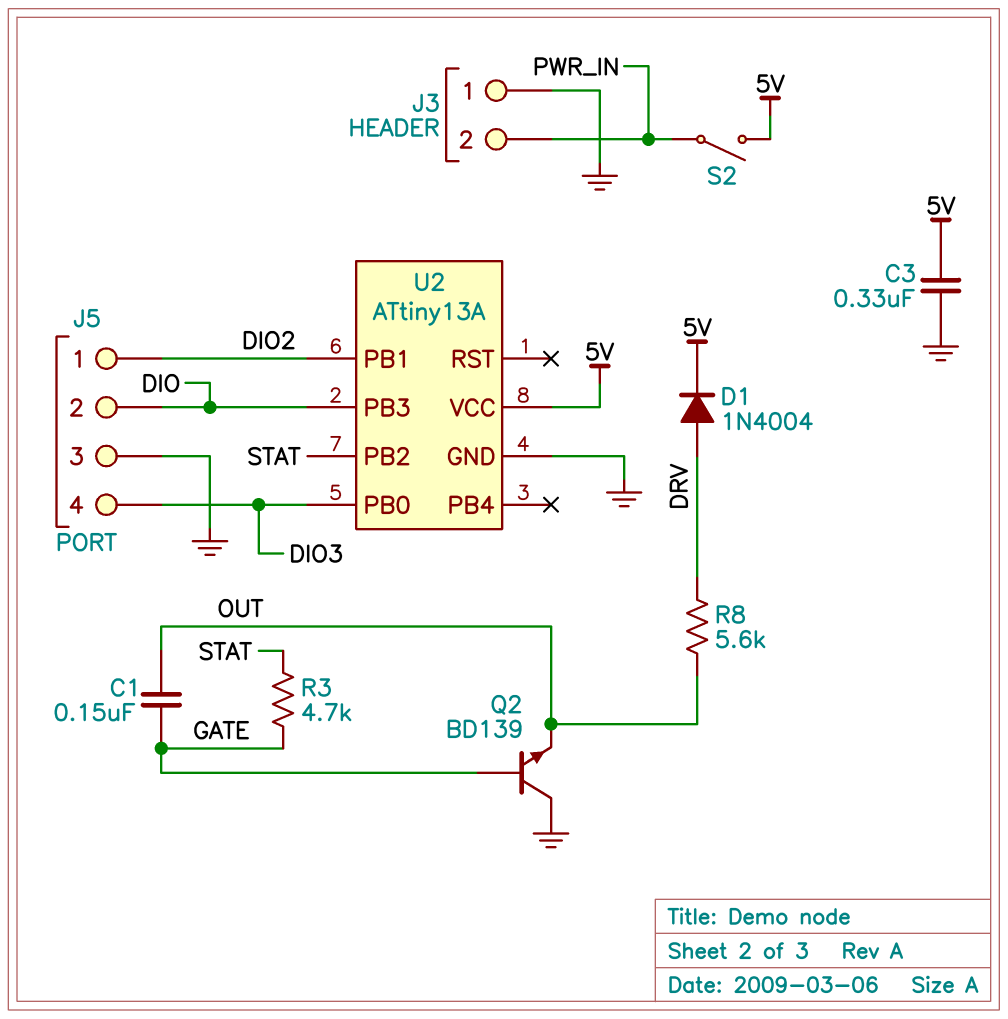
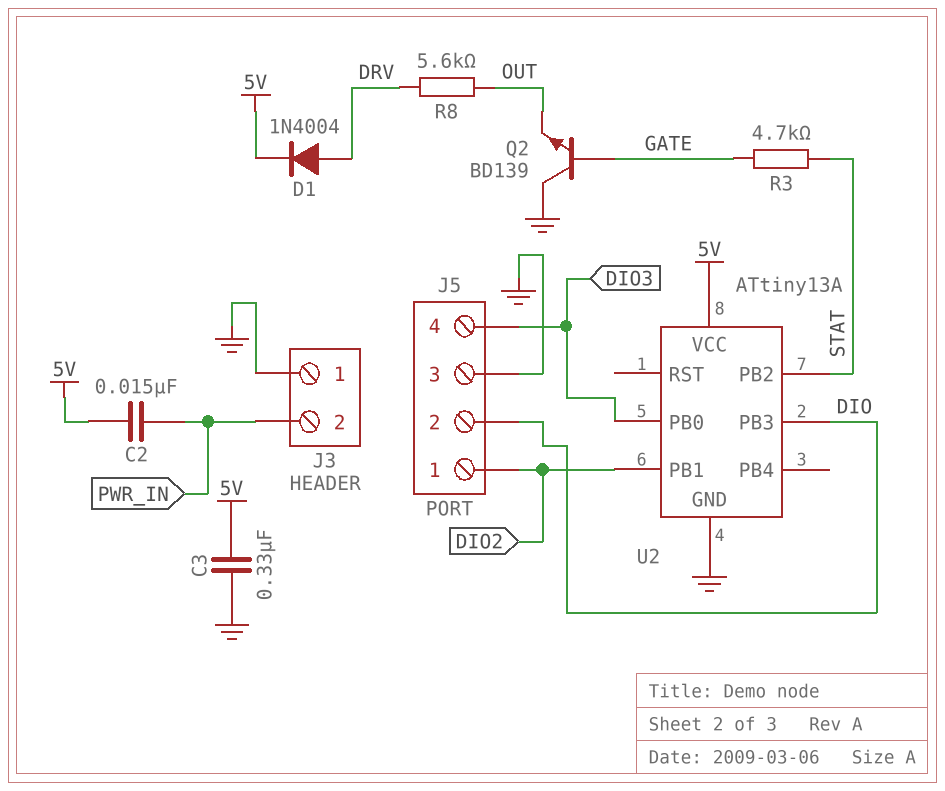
C1: 150nF (GATE, OUT) -> none
C2: none -> 15nF (5V, PWR_IN)
S2: switch (5V, PWR_IN) -> none

